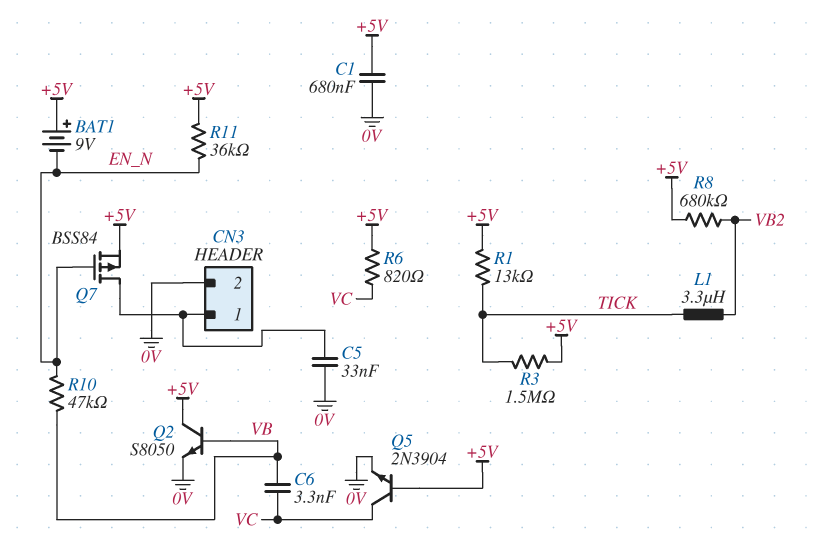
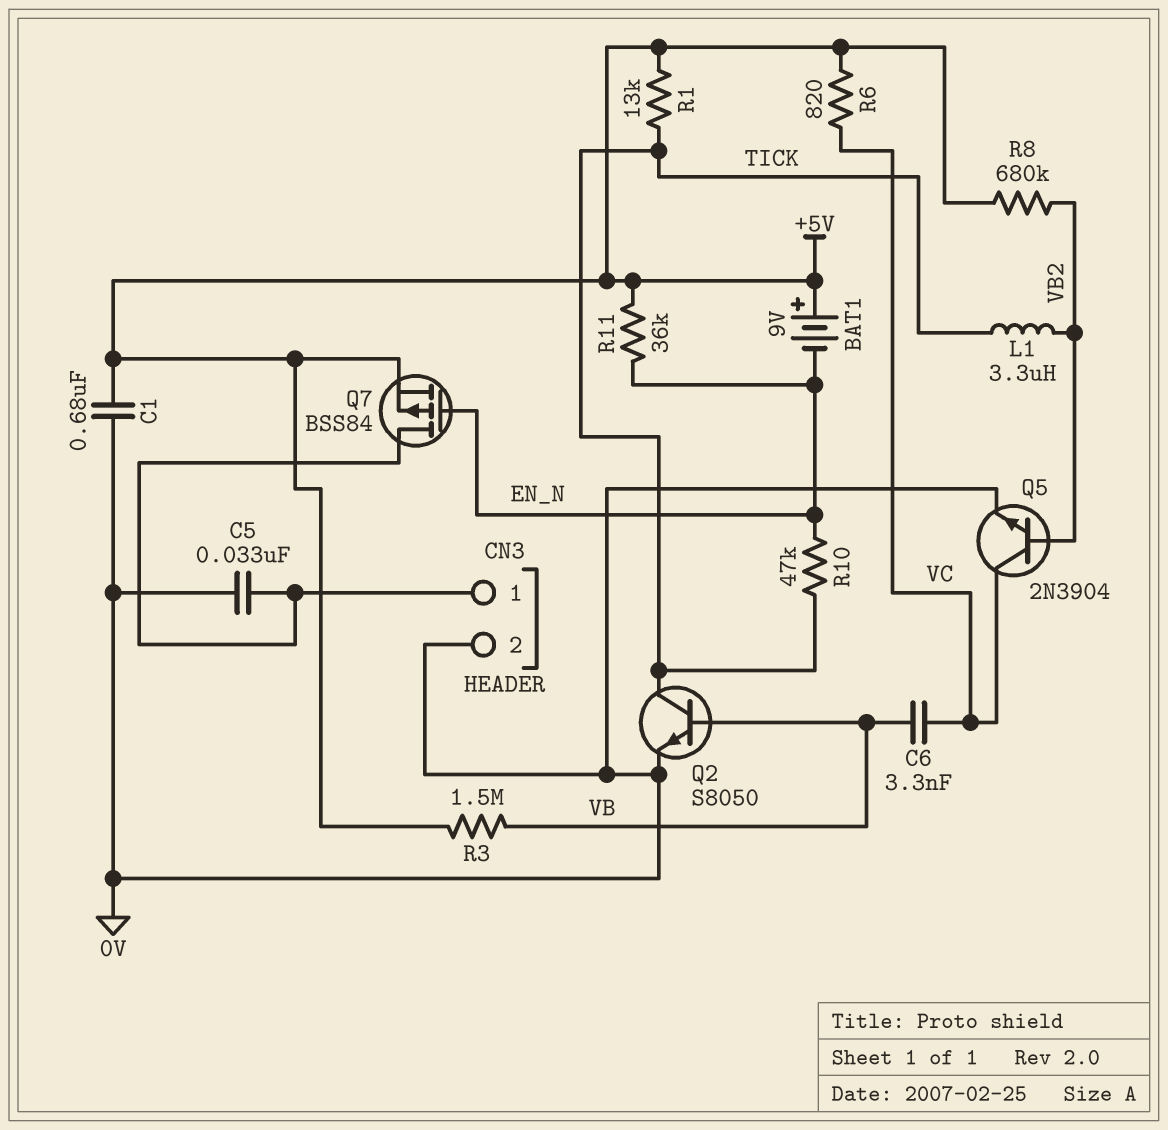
Q2: NPN S8050 (B VB, C +5V, E 0V) -> NPN S8050 (B VB, C TICK, E 0V)
Q5: NPN 2N3904 (B +5V, C VC, E 0V) -> NPN 2N3904 (B VB2, C VC, E 0V)
R3: 1.5M (+5V, TICK) -> 1.5M (+5V, VB)
R10: 47k (EN_N, VB) -> 47k (EN_N, TICK)

